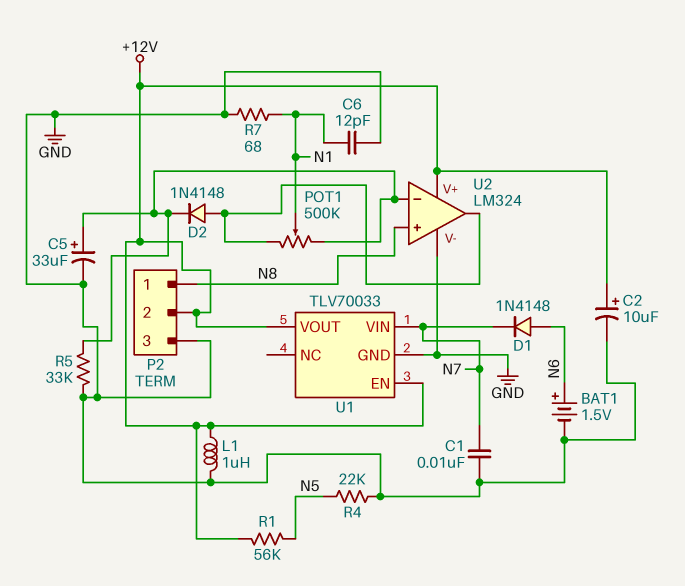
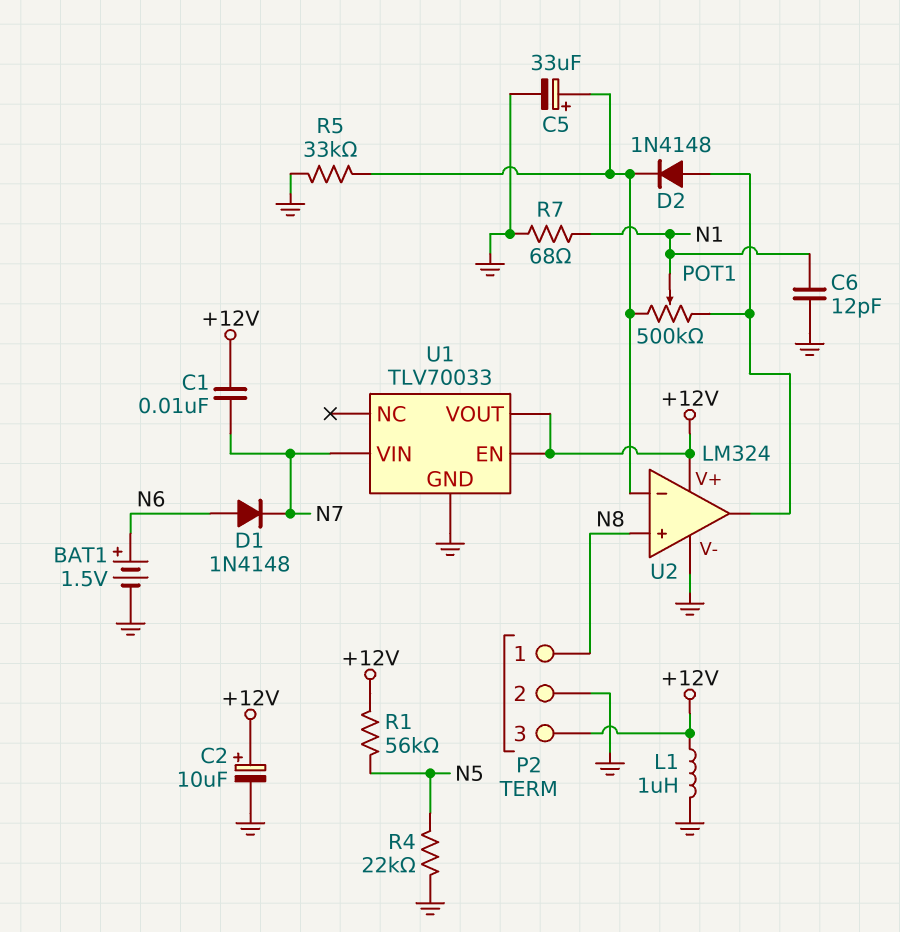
C1: 10nF (GND, N7) -> 10nF (+12V, N7)
P2 pin 2: +12V -> GND
P2 pin 3: GND -> +12V

